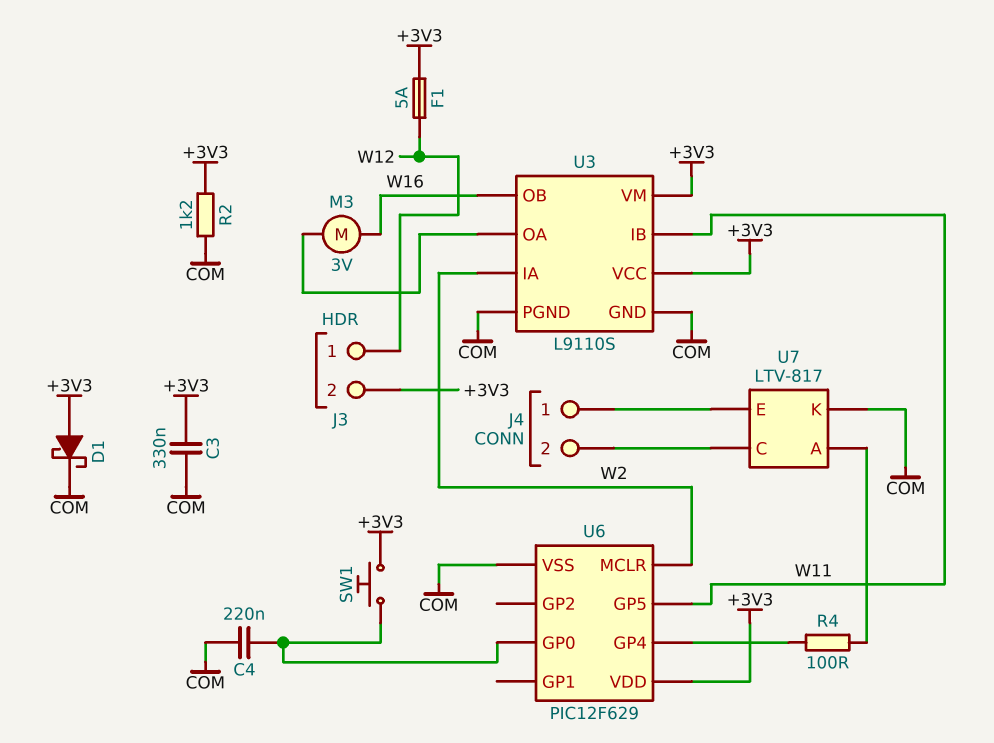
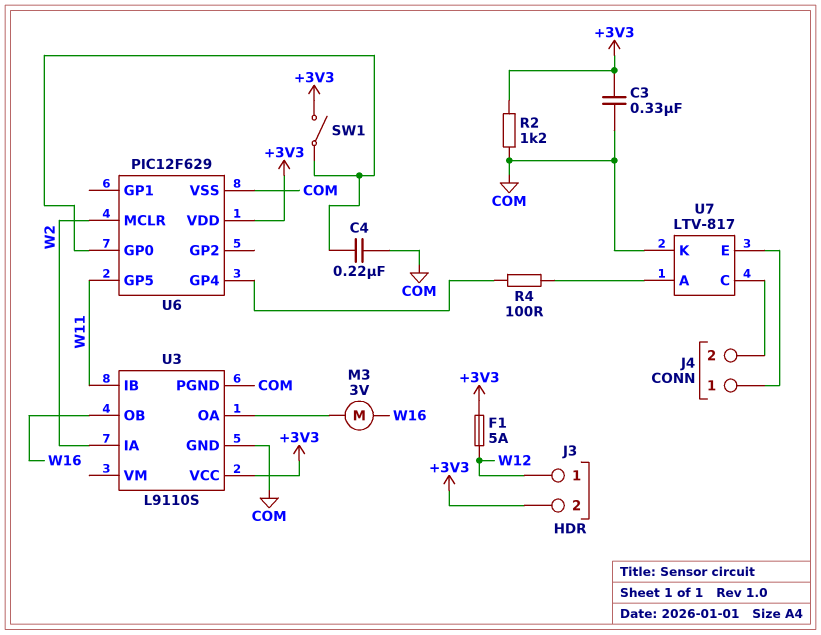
D1: schottky (A +3V3, K COM) -> none
SW1: button (+3V3, U6/GP0) -> switch (+3V3, U6/GP0)
U3 pin VM: +3V3 -> none

